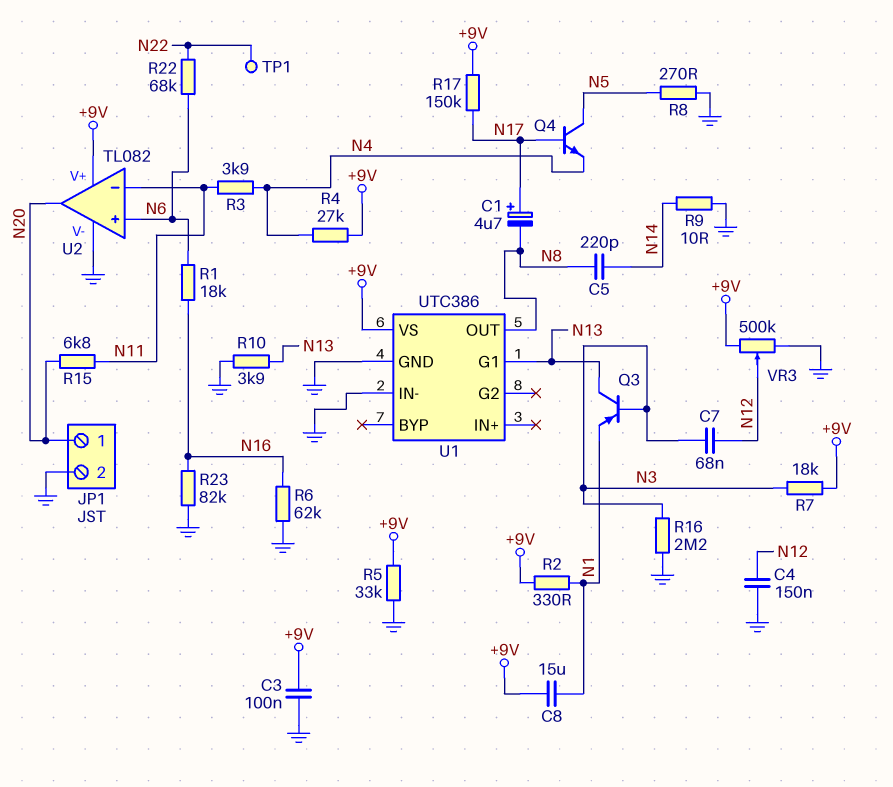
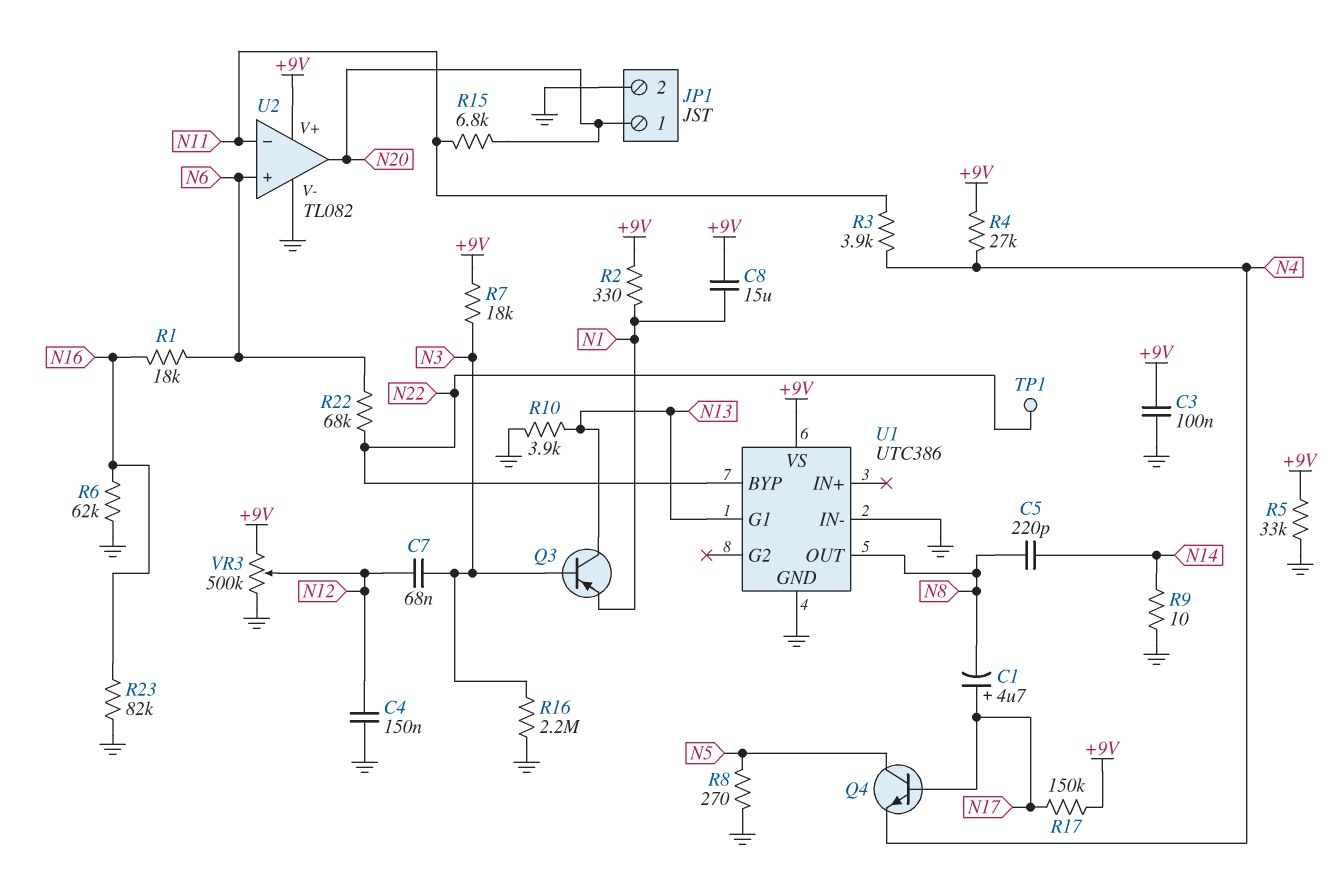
U1 pin BYP: none -> N22

